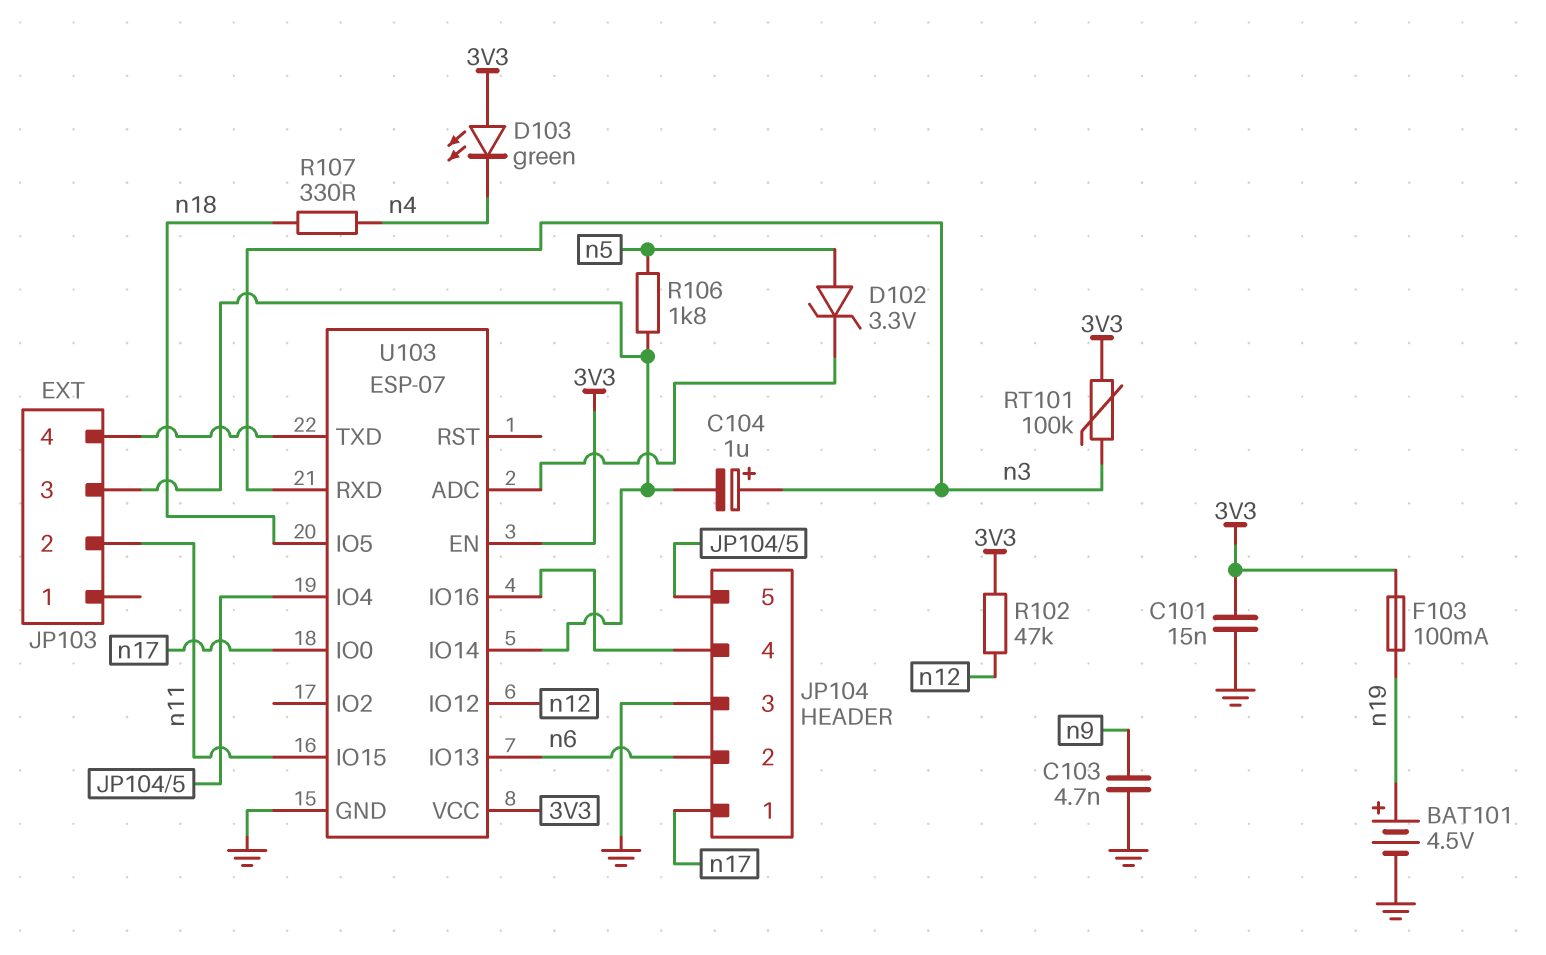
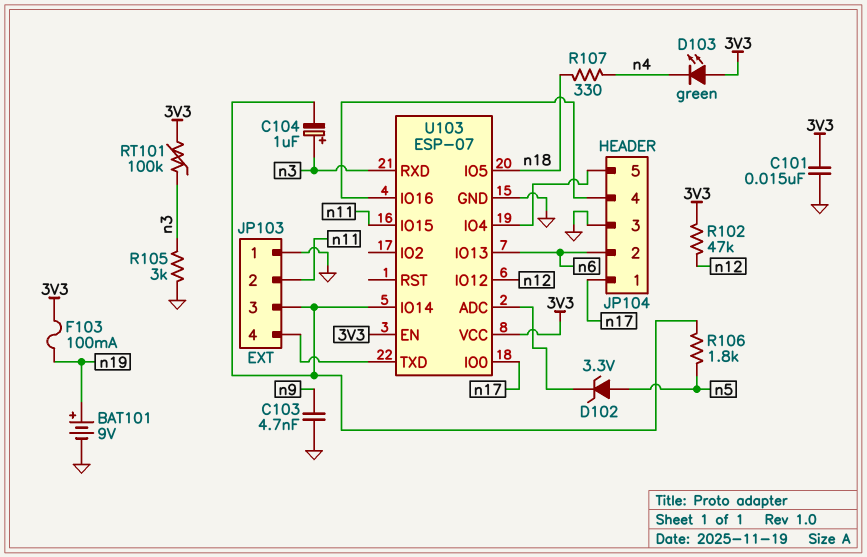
BAT101: 4.5V (plus n19, minus GND) -> 9V (plus n19, minus GND)
JP103 pin 1: none -> GND
R105: none -> 3k (GND, n3)

